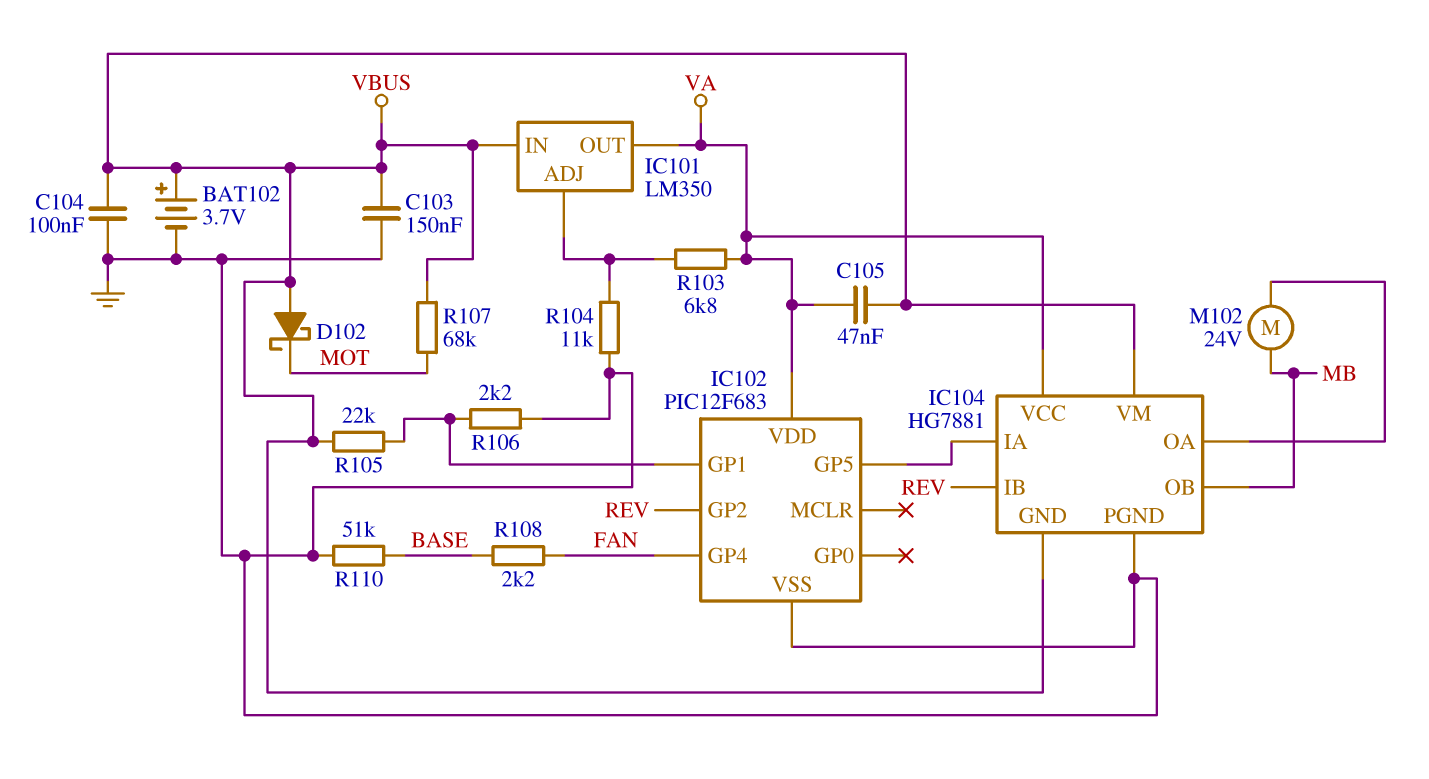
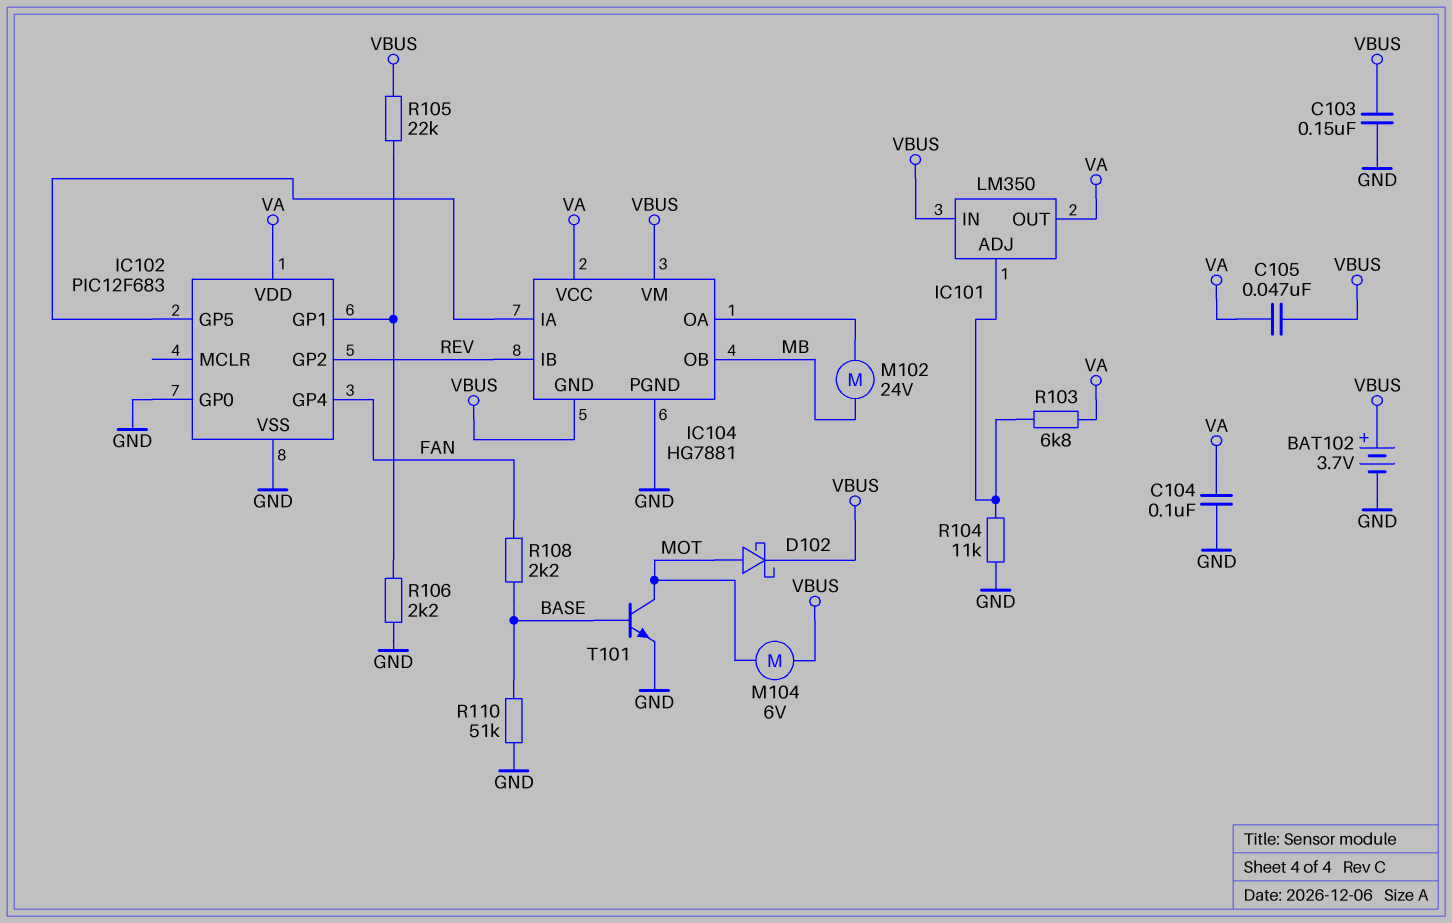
C104: 100nF (GND, VBUS) -> 100nF (GND, VA)
D102: schottky (A VBUS, K MOT) -> schottky (A MOT, K VBUS)
IC102 pin GP0: none -> GND
M104: none -> motor 6V (MOT, VBUS)
R107: 68k (MOT, VBUS) -> none
T101: none -> NPN (B BASE, C MOT, E GND)

